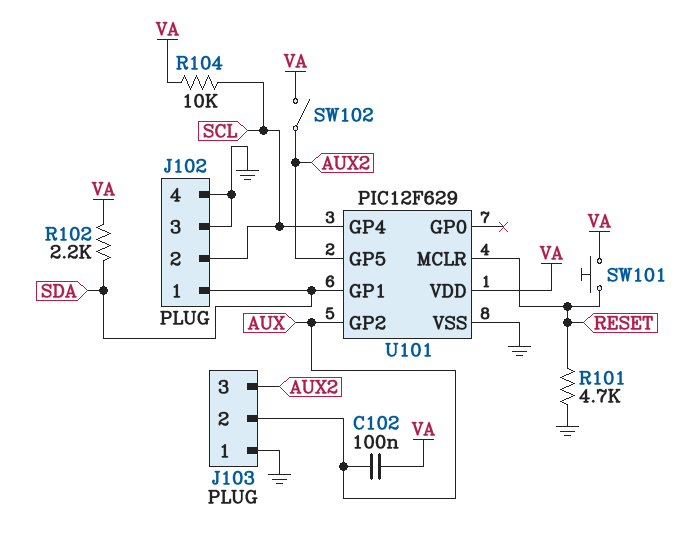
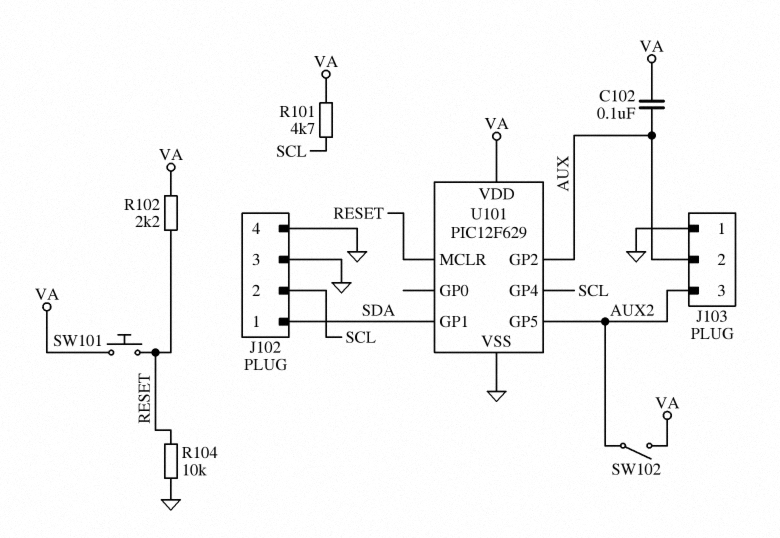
R101: 4.7k (GND, RESET) -> 4.7k (SCL, VA)
R102: 2.2k (SDA, VA) -> 2.2k (RESET, VA)
R104: 10k (SCL, VA) -> 10k (GND, RESET)

